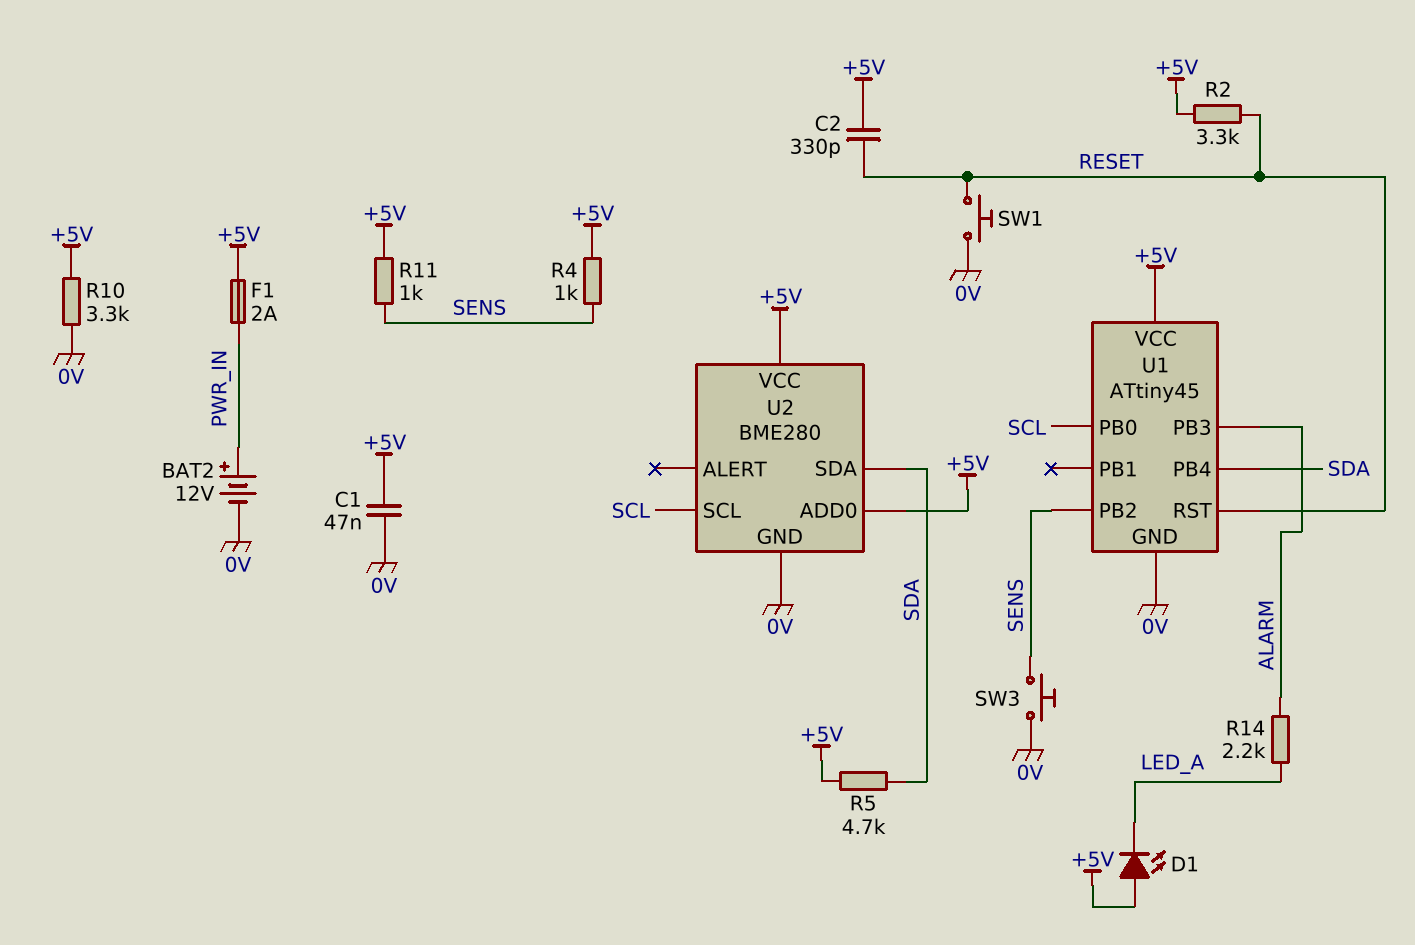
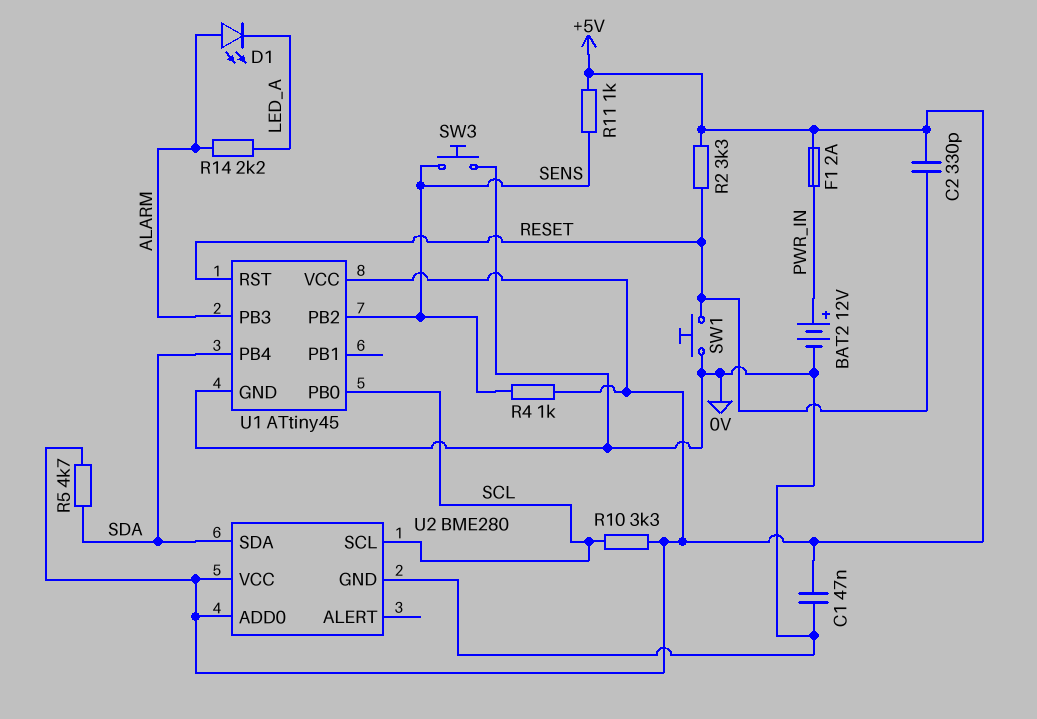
D1: LED (A +5V, K LED_A) -> LED (A ALARM, K LED_A)
R10: 3.3k (+5V, 0V) -> 3.3k (+5V, SCL)

